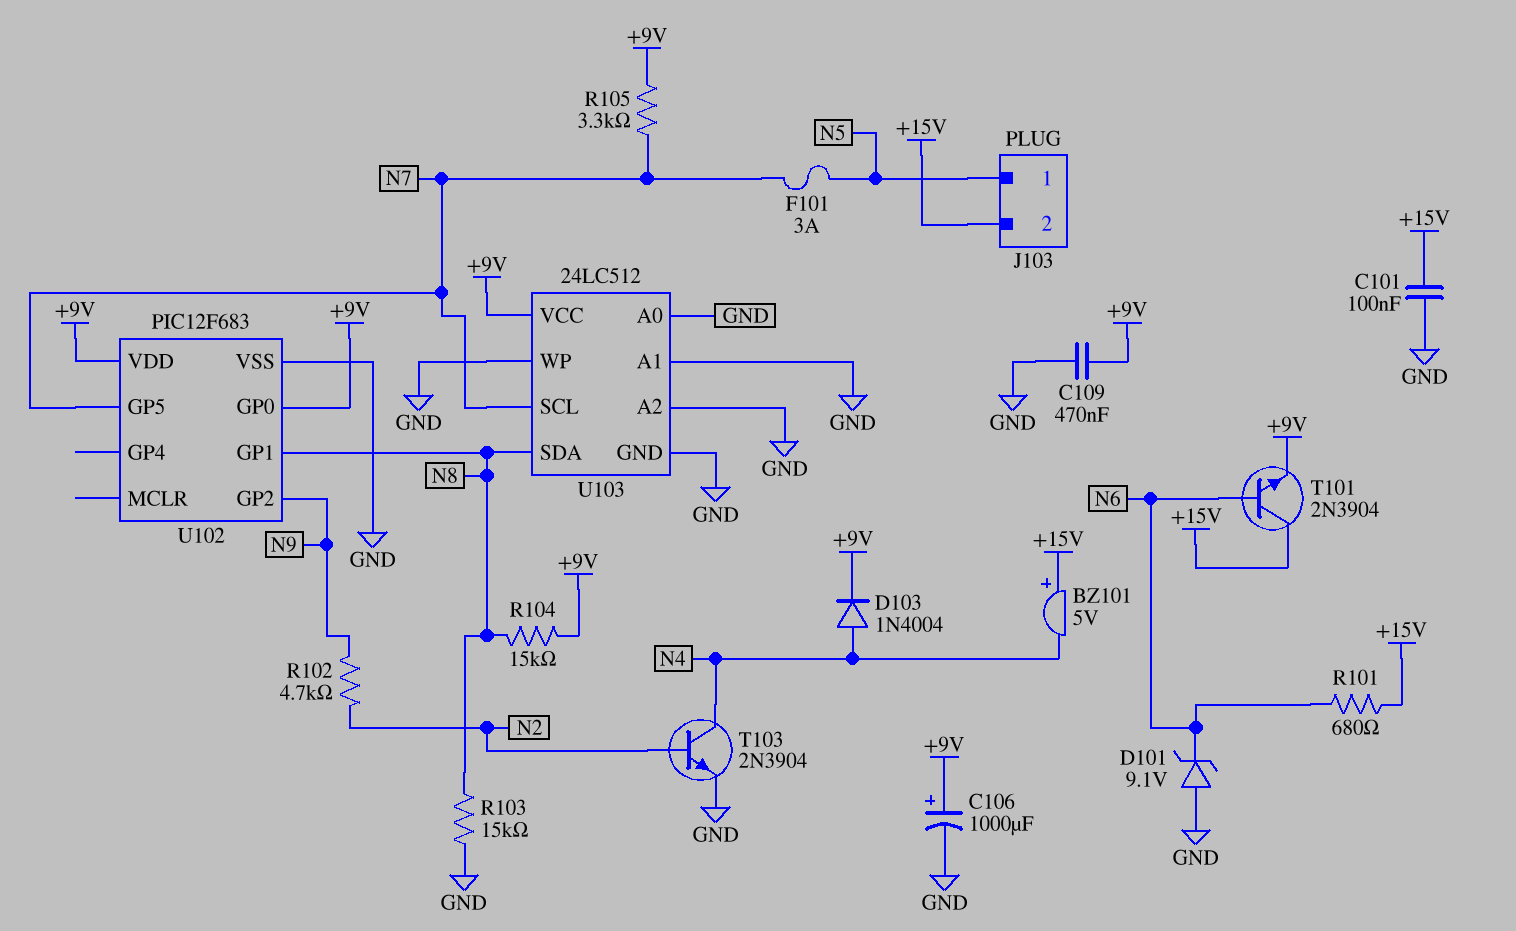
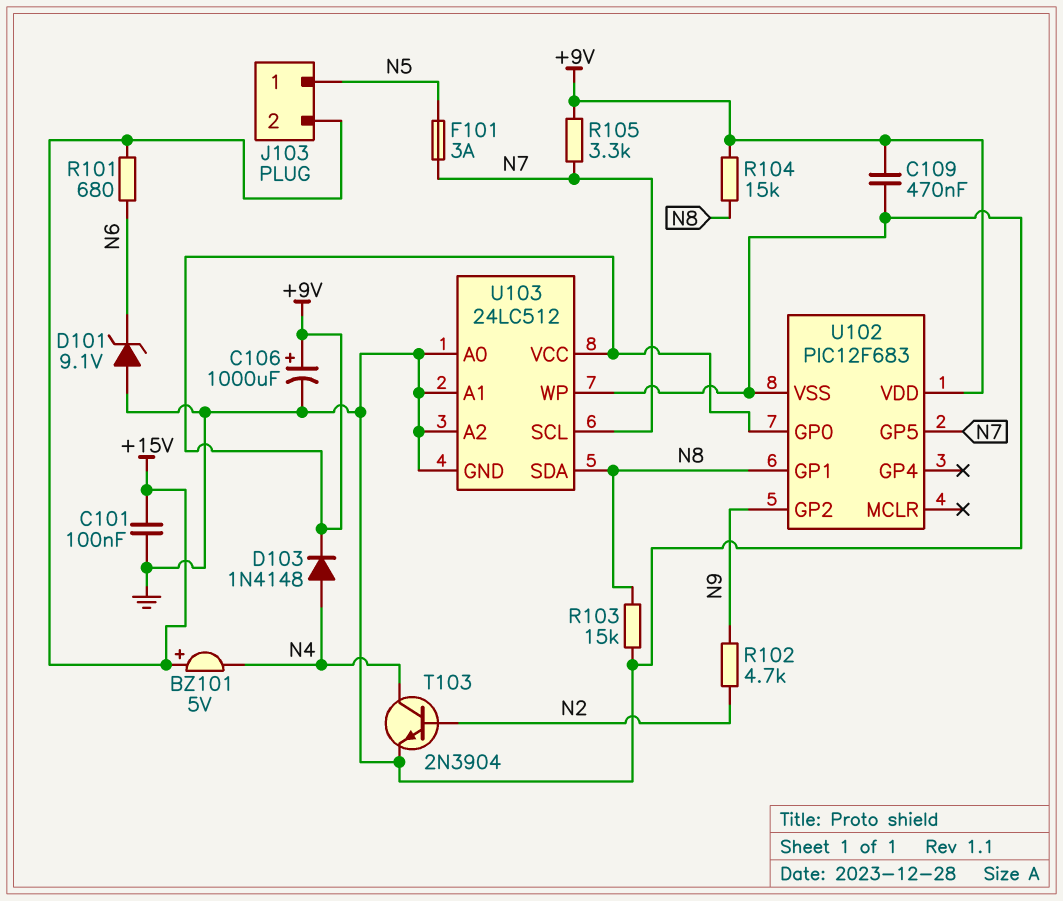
D103: diode 1N4004 (A N4, K +9V) -> diode 1N4148 (A N4, K +9V)
T101: NPN 2N3904 (B N6, C +15V, E +9V) -> none

